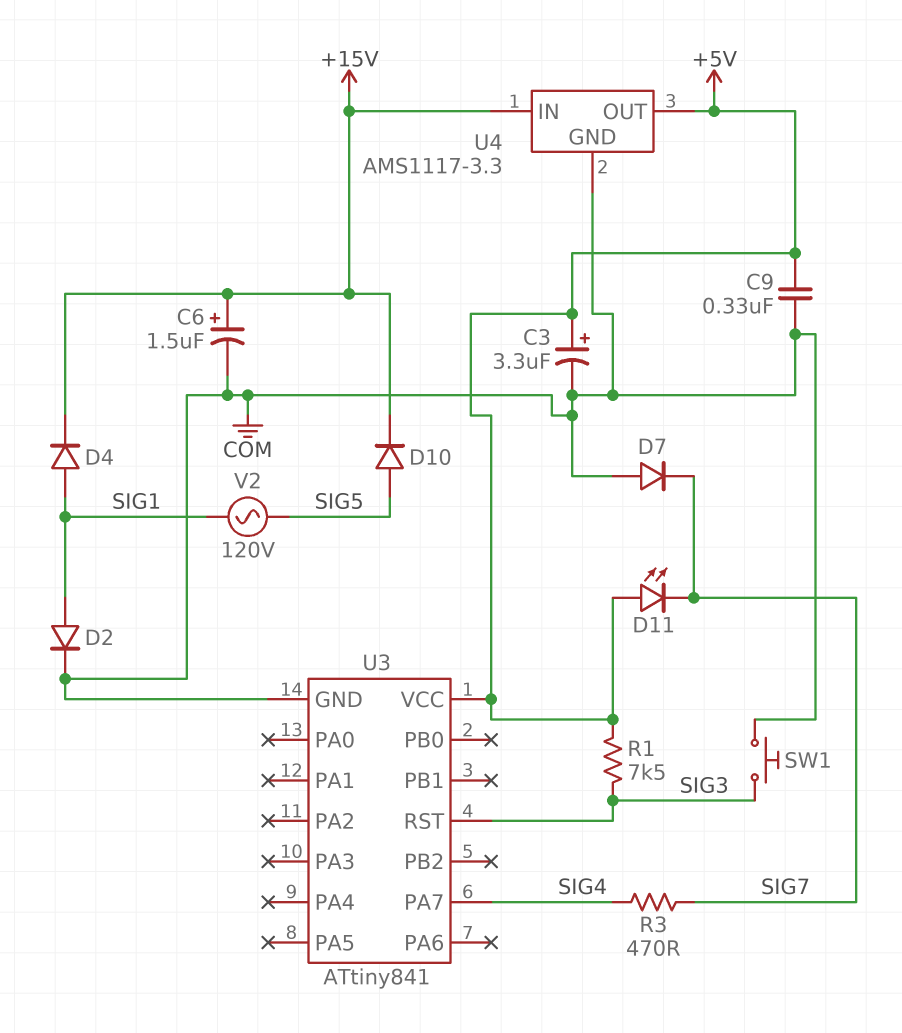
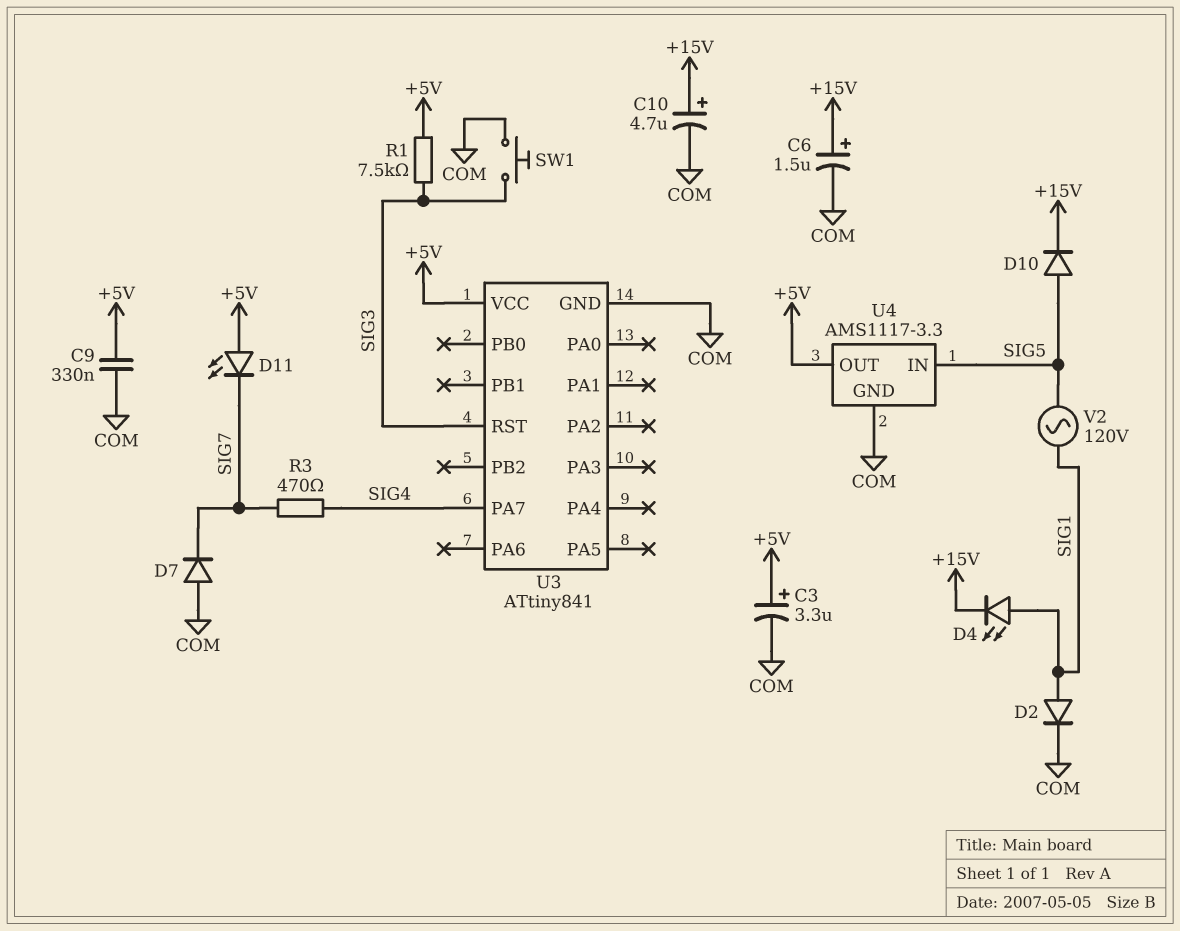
C10: none -> 4.7uF (plus +15V, minus COM)
D4: diode (A SIG1, K +15V) -> LED (A SIG1, K +15V)
U4 pin IN: +15V -> SIG5

